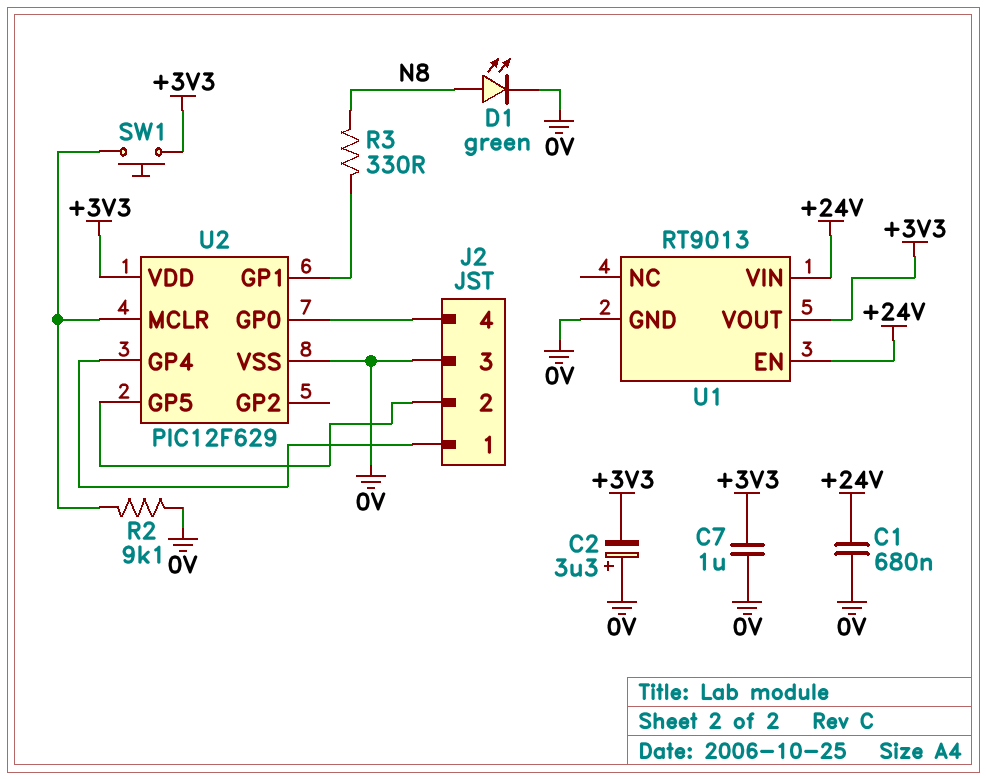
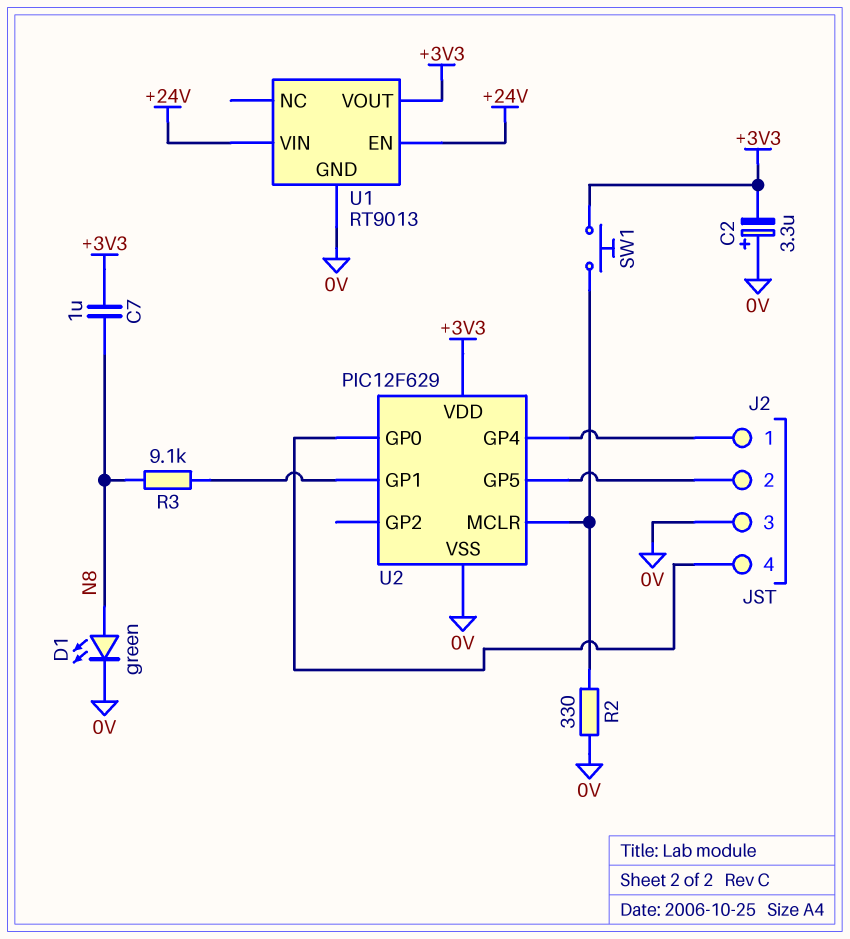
C1: 680nF (+24V, 0V) -> none
C7: 1uF (+3V3, 0V) -> 1uF (+3V3, N8)
R2: 9.1k (0V, U2/MCLR) -> 330 (0V, U2/MCLR)
R3: 330 (N8, U2/GP1) -> 9.1k (N8, U2/GP1)

